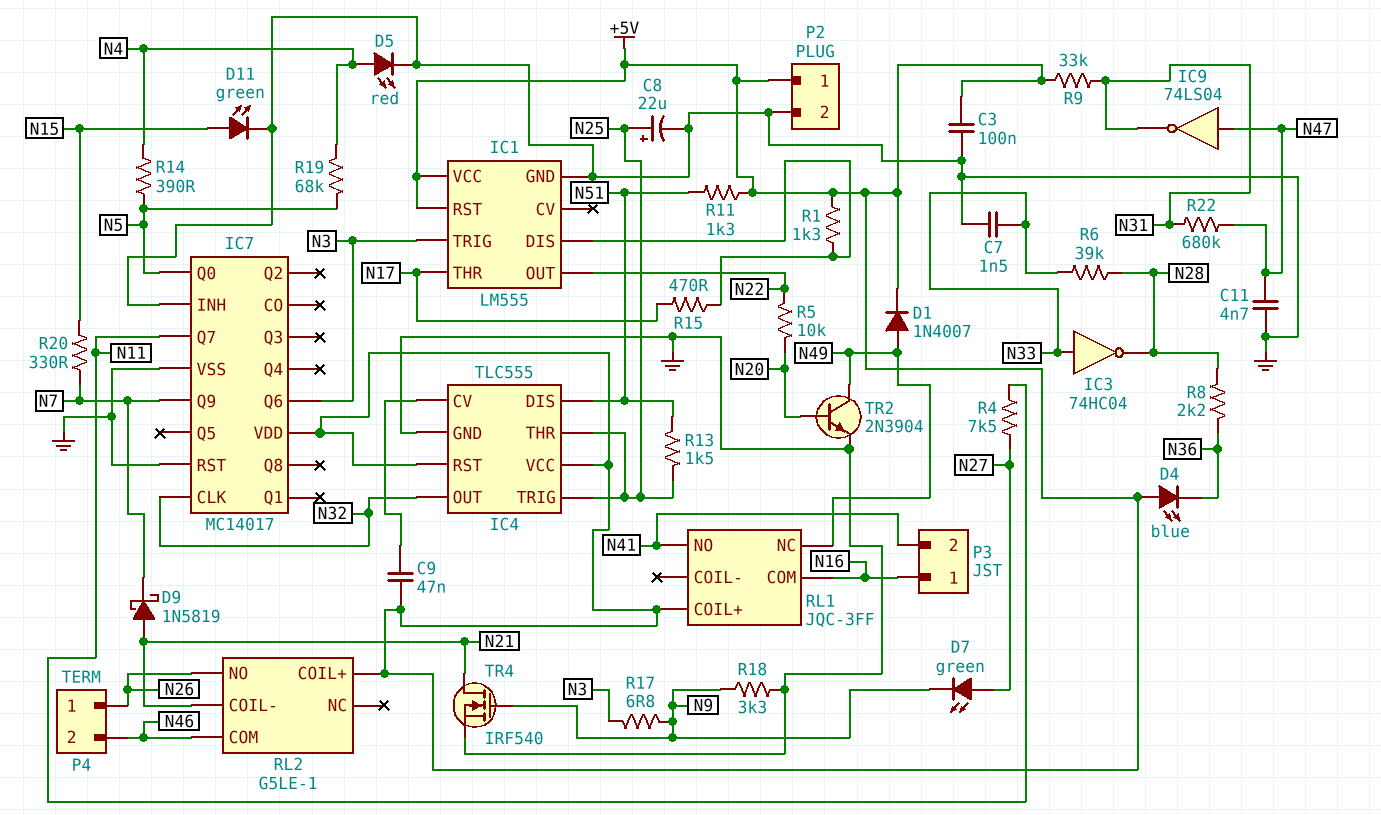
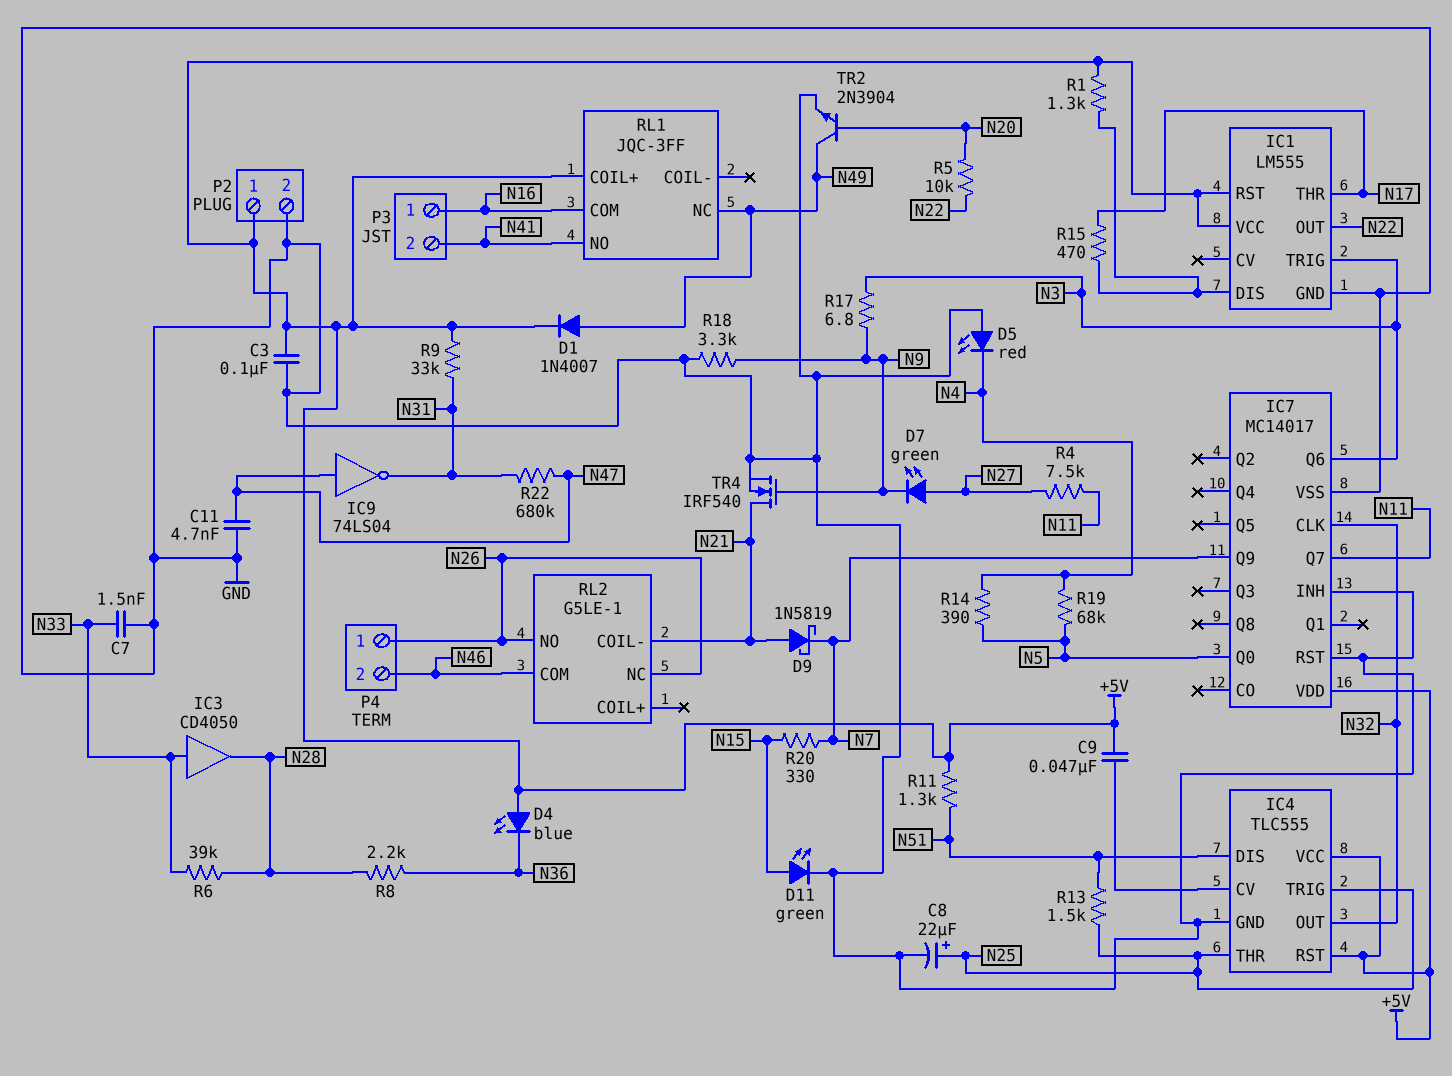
D5: LED red (A N4, K GND) -> LED red (A GND, K N4)
IC3: NOT 74HC04 (in N33, out N28) -> buffer CD4050 (in N33, out N28)
RL2 pin COIL+: +5V -> none
RL2 pin NC: none -> N26

